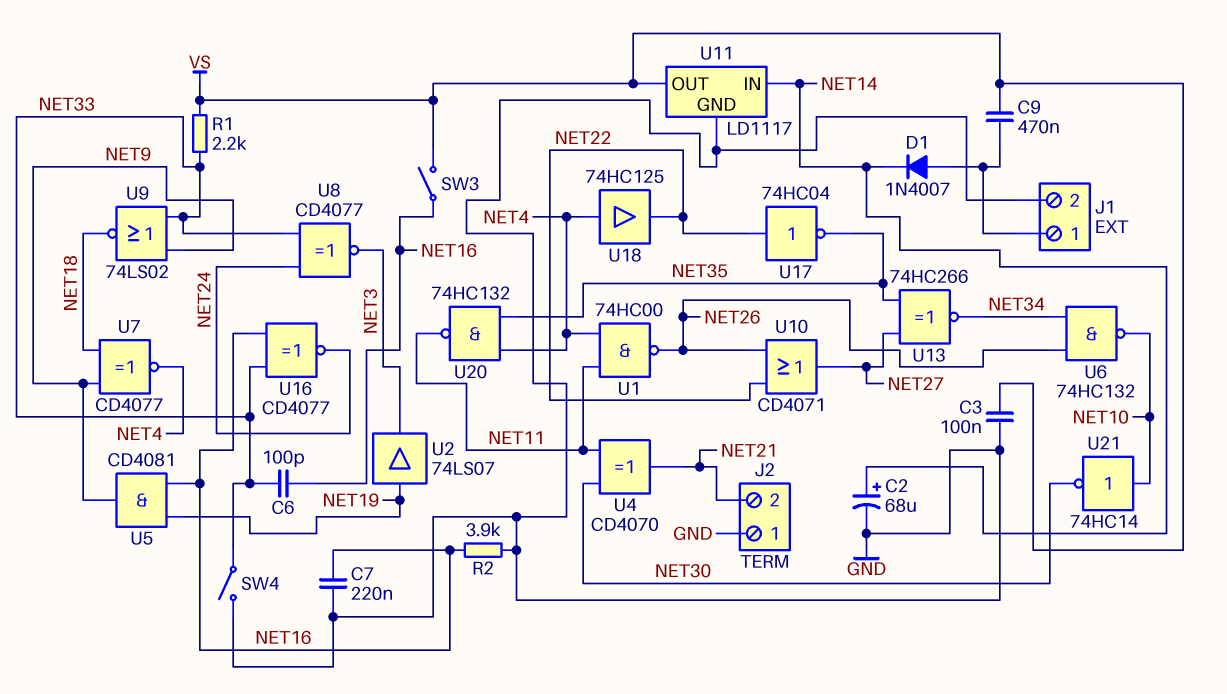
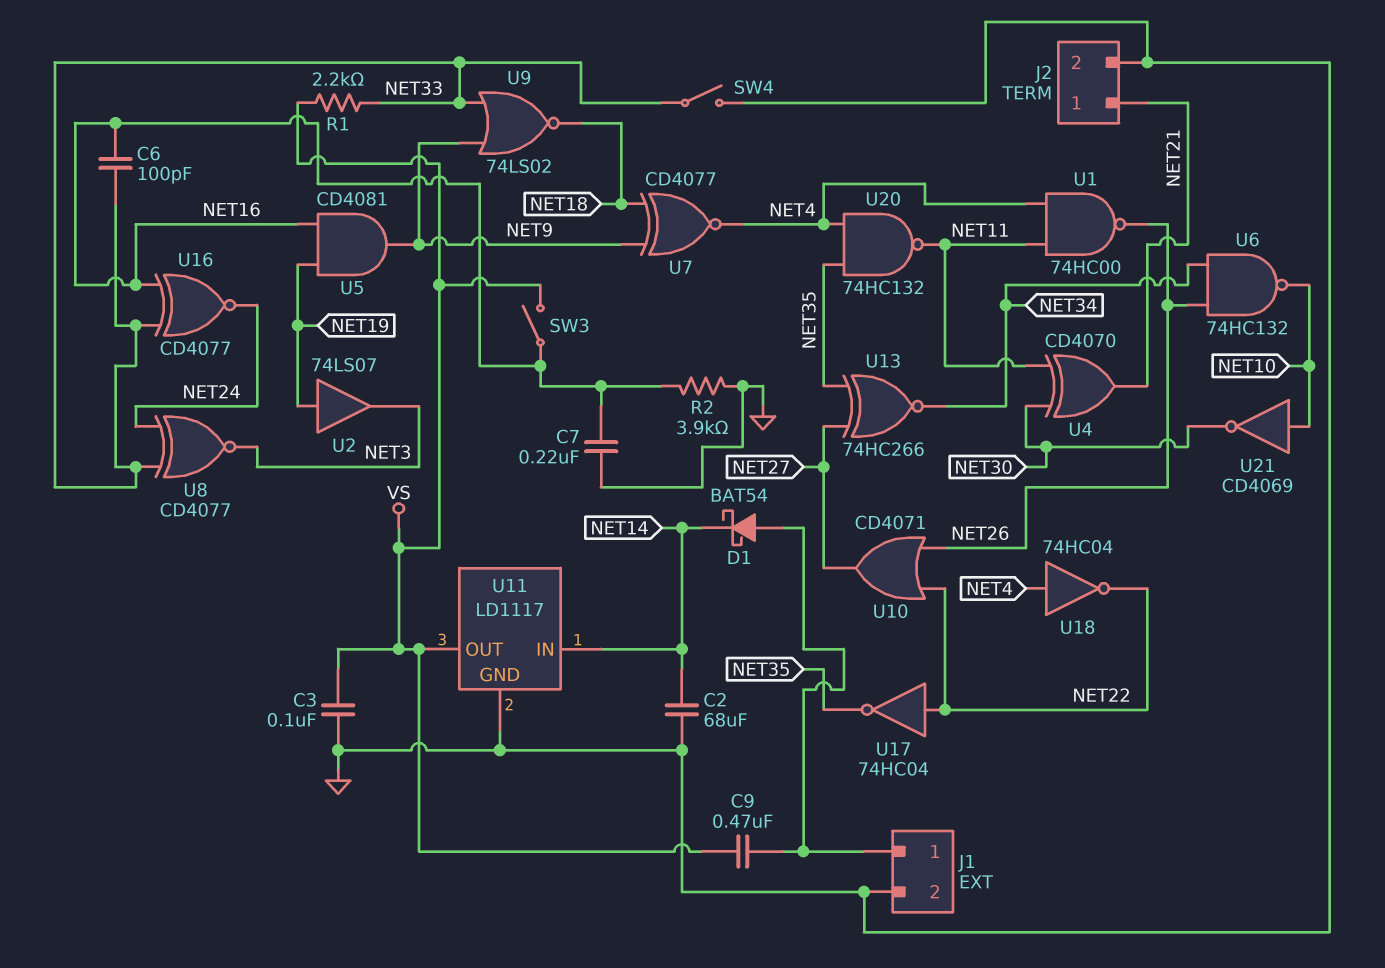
C2: 68uF (plus NET14, minus GND) -> 68uF (GND, NET14)
D1: diode 1N4007 (A J1/1, K NET14) -> schottky BAT54 (A J1/1, K NET14)
J2 pin 1: GND -> NET21
J2 pin 2: NET21 -> GND
U18: buffer 74HC125 (in NET4, out NET22) -> NOT 74HC04 (in NET4, out NET22)
U21: NOT 74HC14 (in NET10, out NET30) -> NOT CD4069 (in NET10, out NET30)

